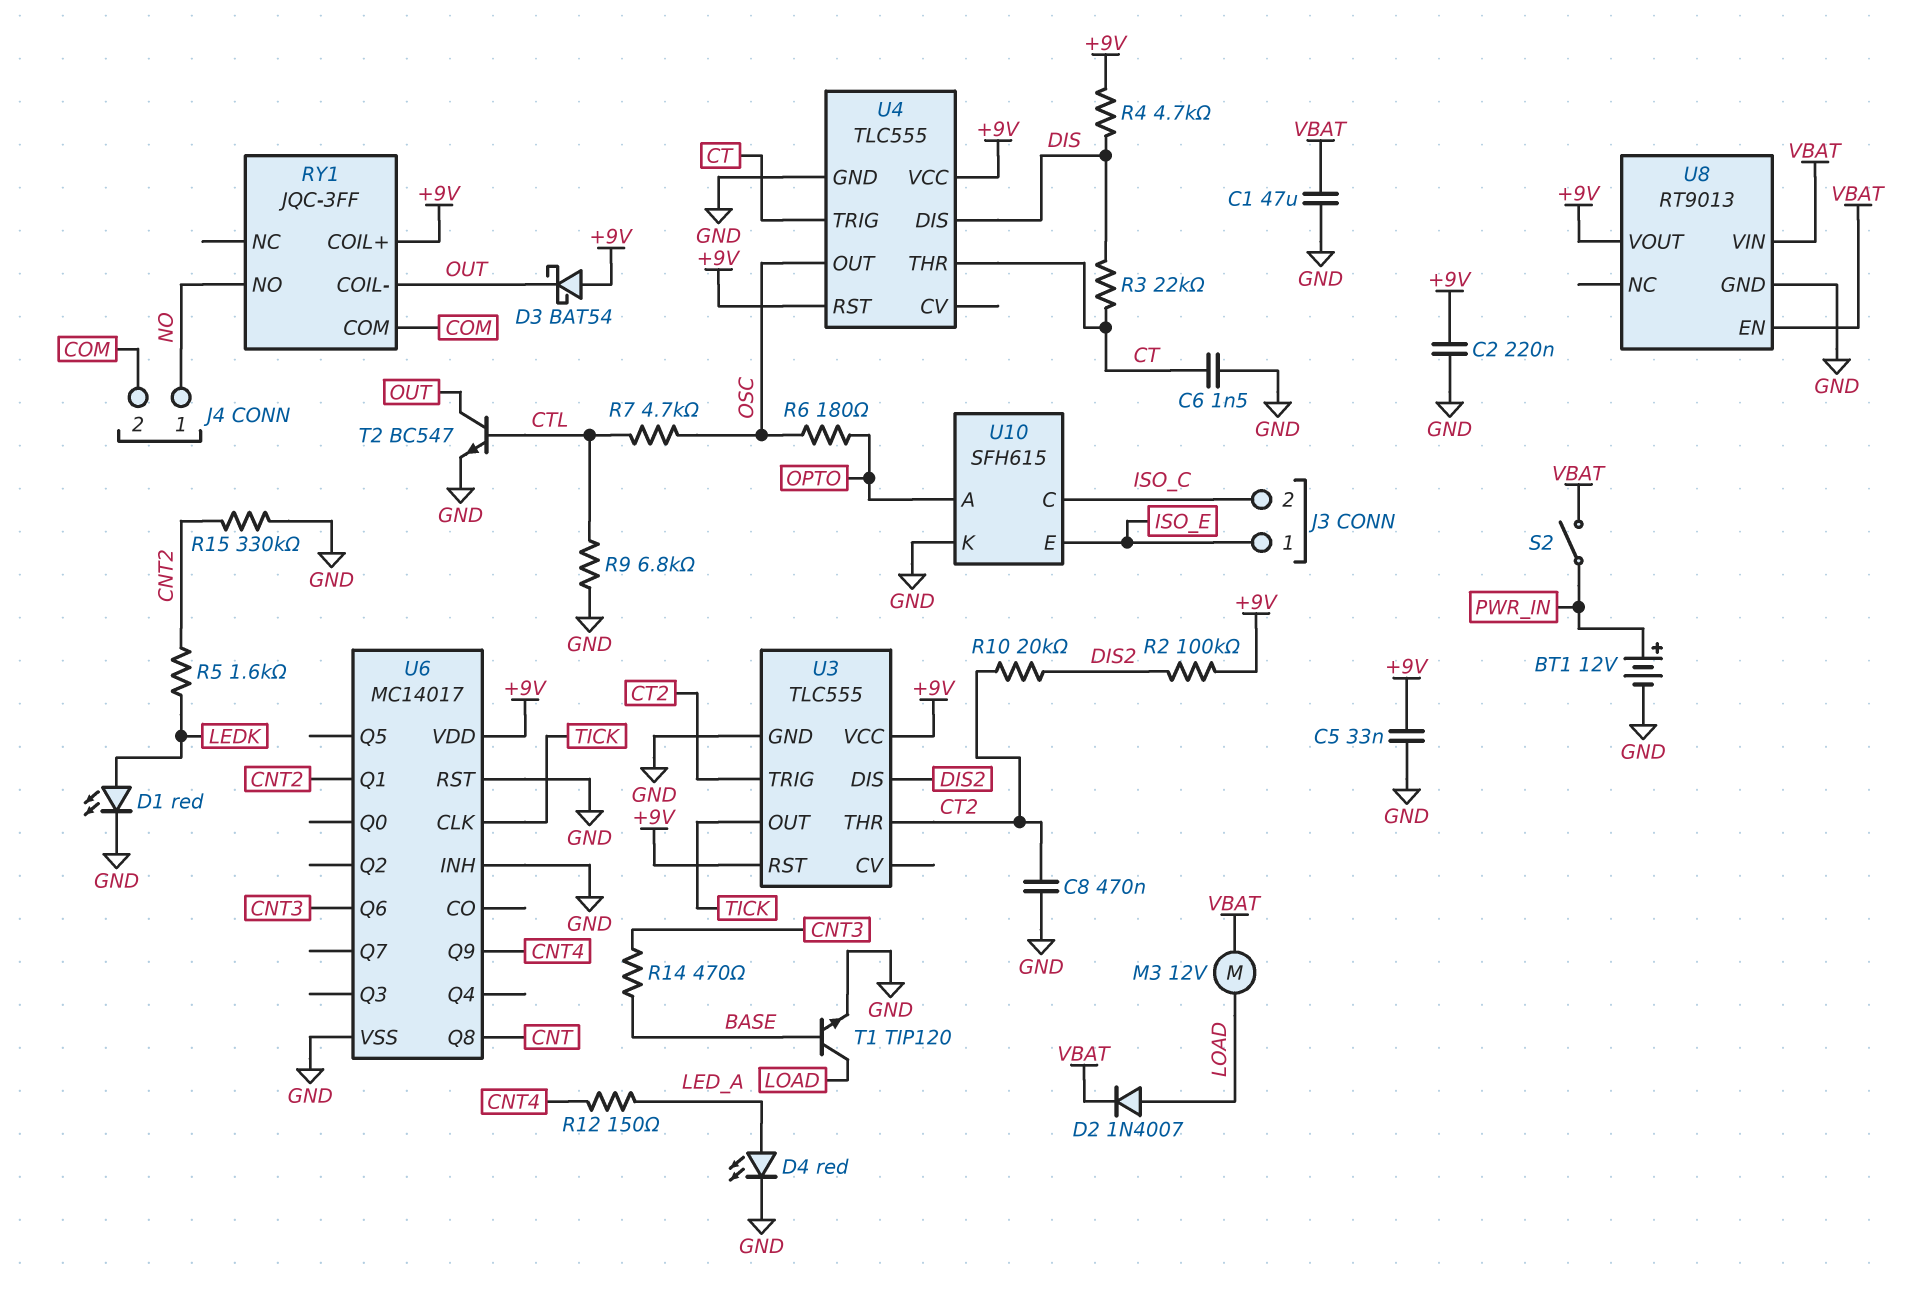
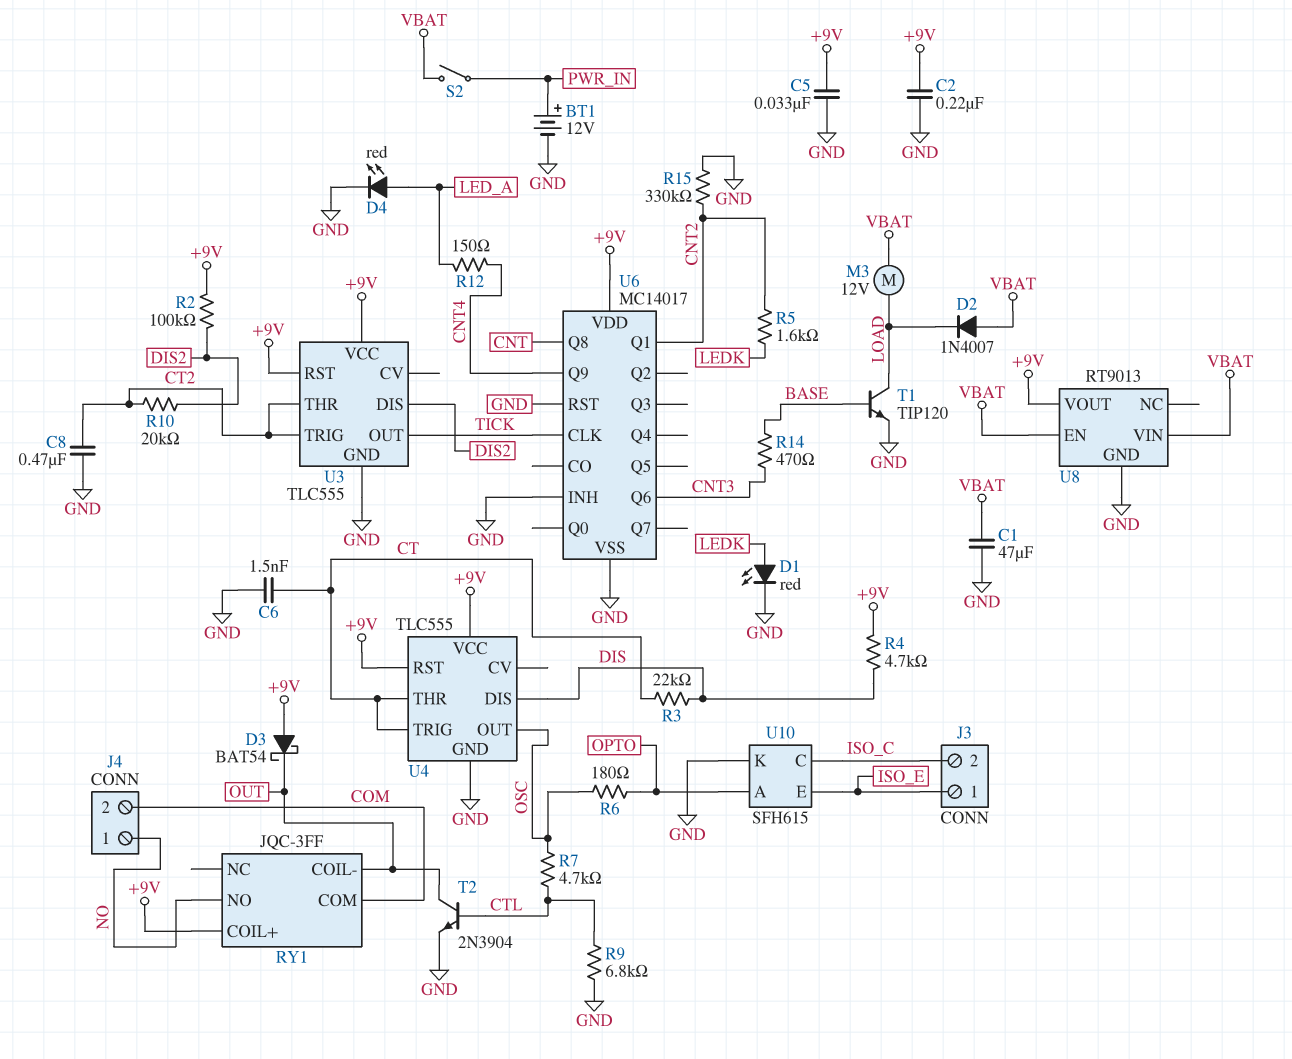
D2: diode 1N4007 (A LOAD, K VBAT) -> diode 1N4007 (A VBAT, K LOAD)
T2: NPN BC547 (B CTL, C OUT, E GND) -> NPN 2N3904 (B CTL, C OUT, E GND)

